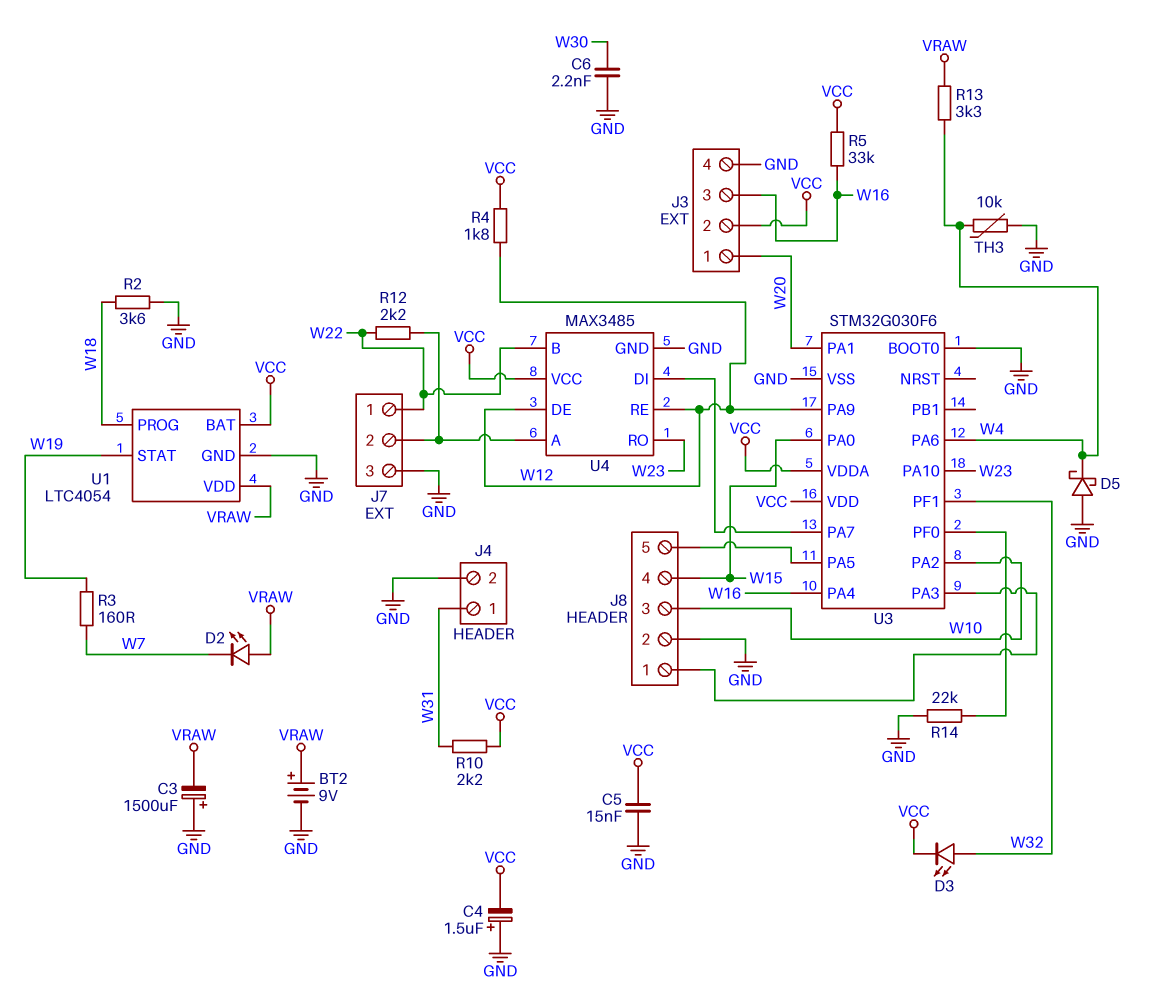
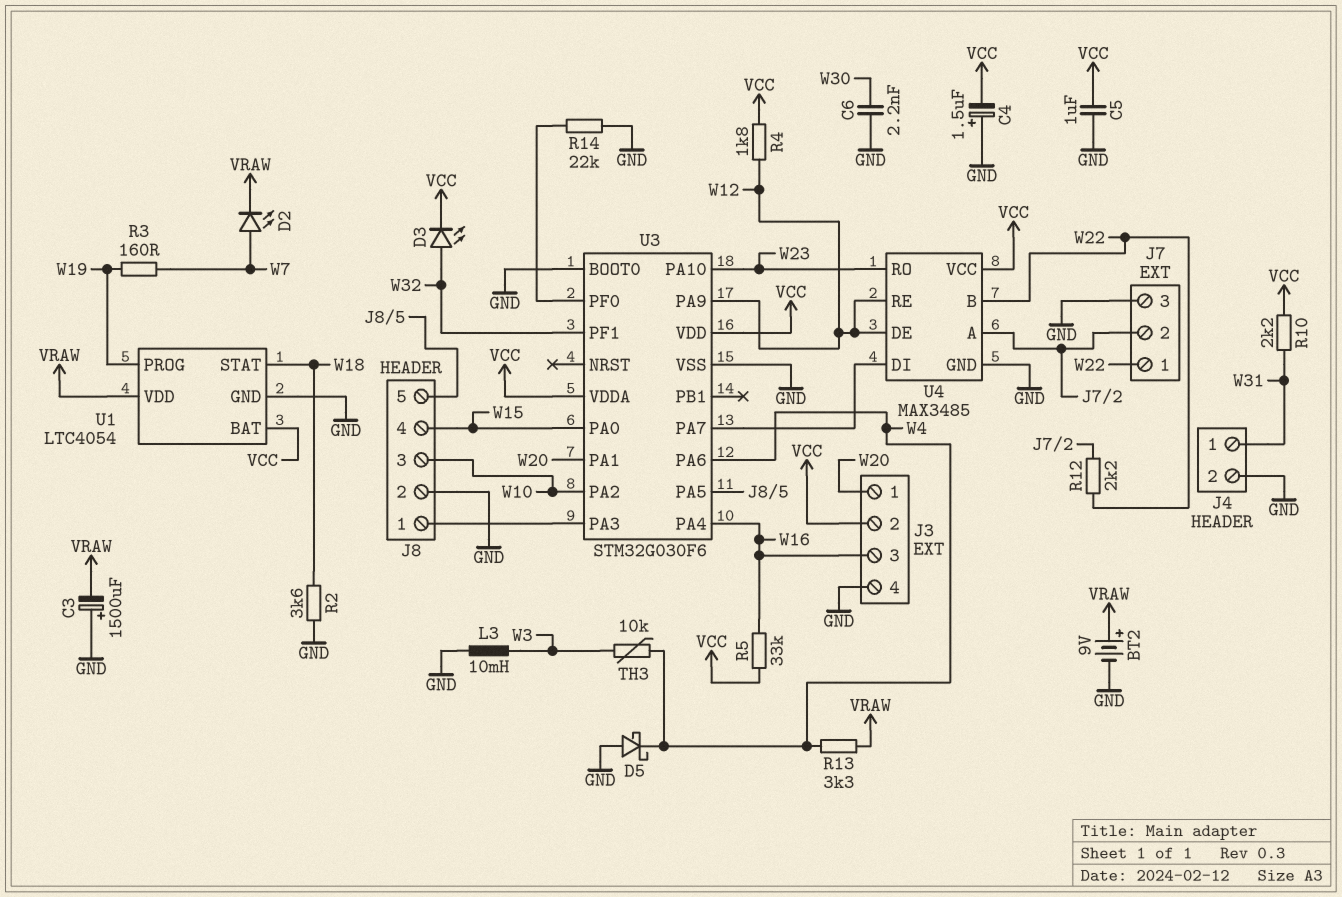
C5: 15nF (GND, VCC) -> 1uF (GND, VCC)
D2: LED (A VRAW, K W7) -> LED (A W7, K VRAW)
L3: none -> 10mH (GND, W3)
TH3: 10k (GND, W4) -> 10k (W3, W4)
U1 pin PROG: W18 -> W19
U1 pin STAT: W19 -> W18

